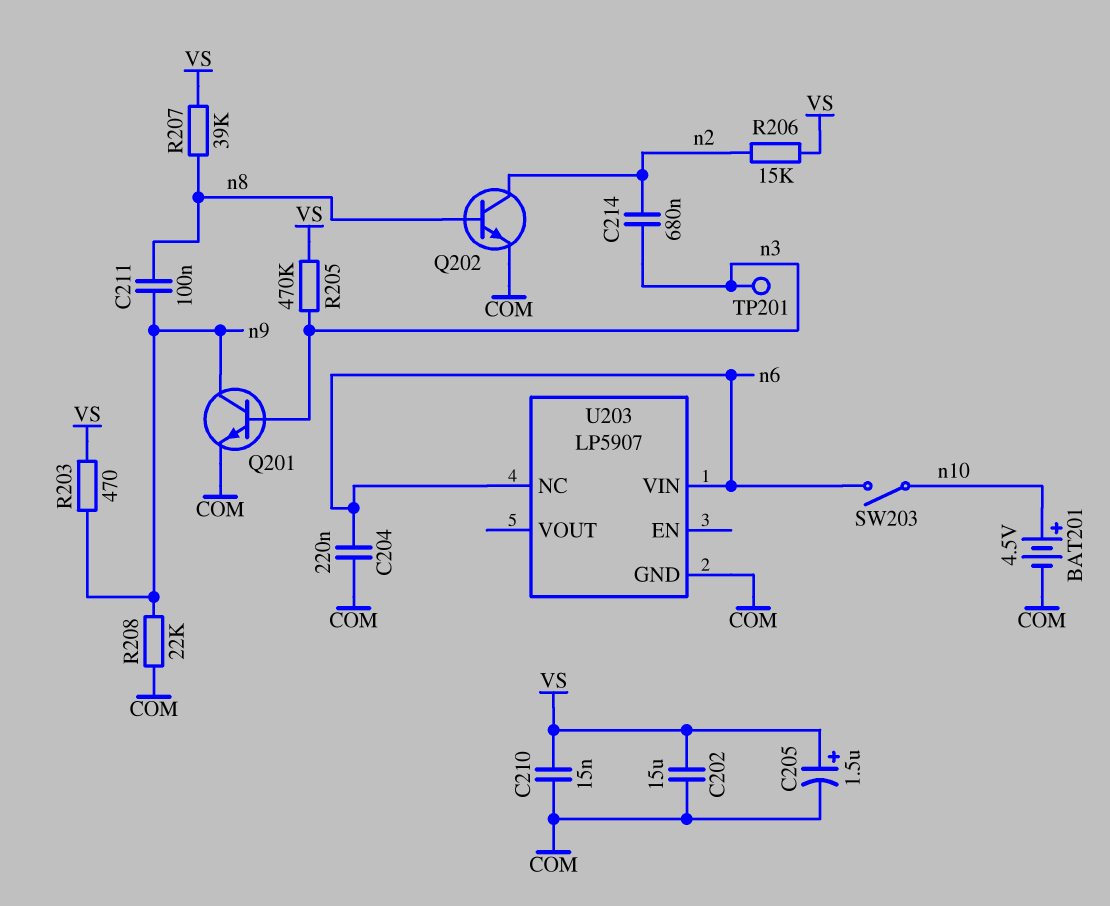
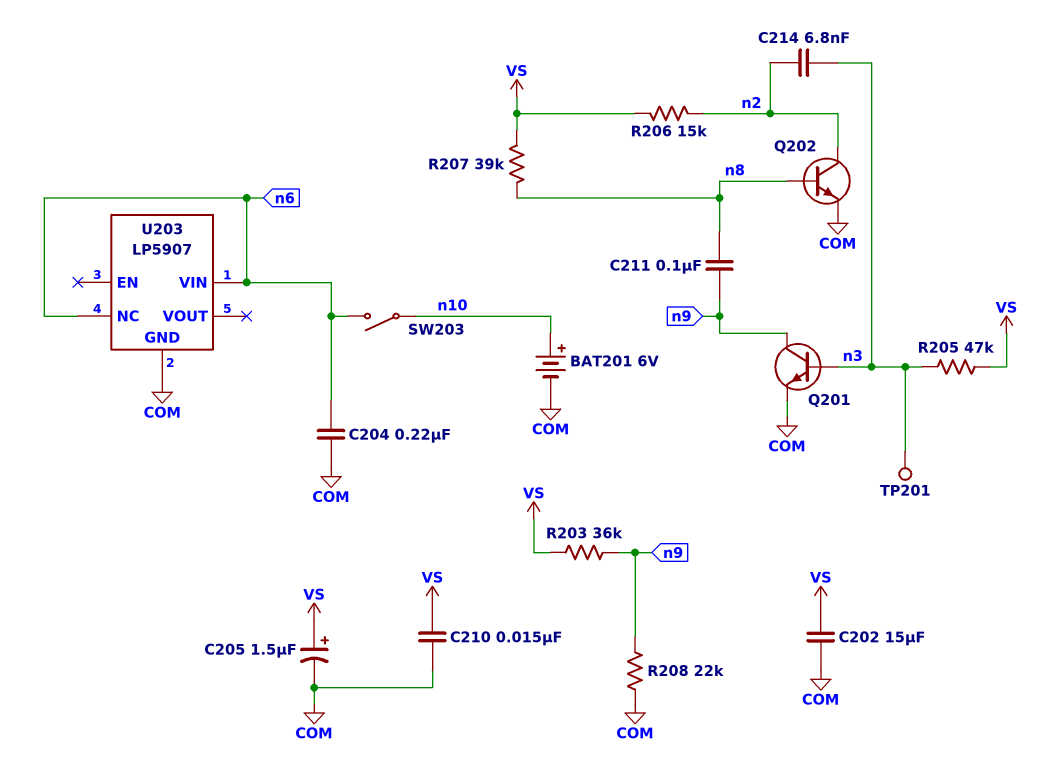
BAT201: 4.5V (plus n10, minus COM) -> 6V (plus n10, minus COM)
C214: 680nF (n2, n3) -> 6.8nF (n2, n3)
R203: 470 (VS, n9) -> 36k (VS, n9)
R205: 470k (VS, n3) -> 47k (VS, n3)

